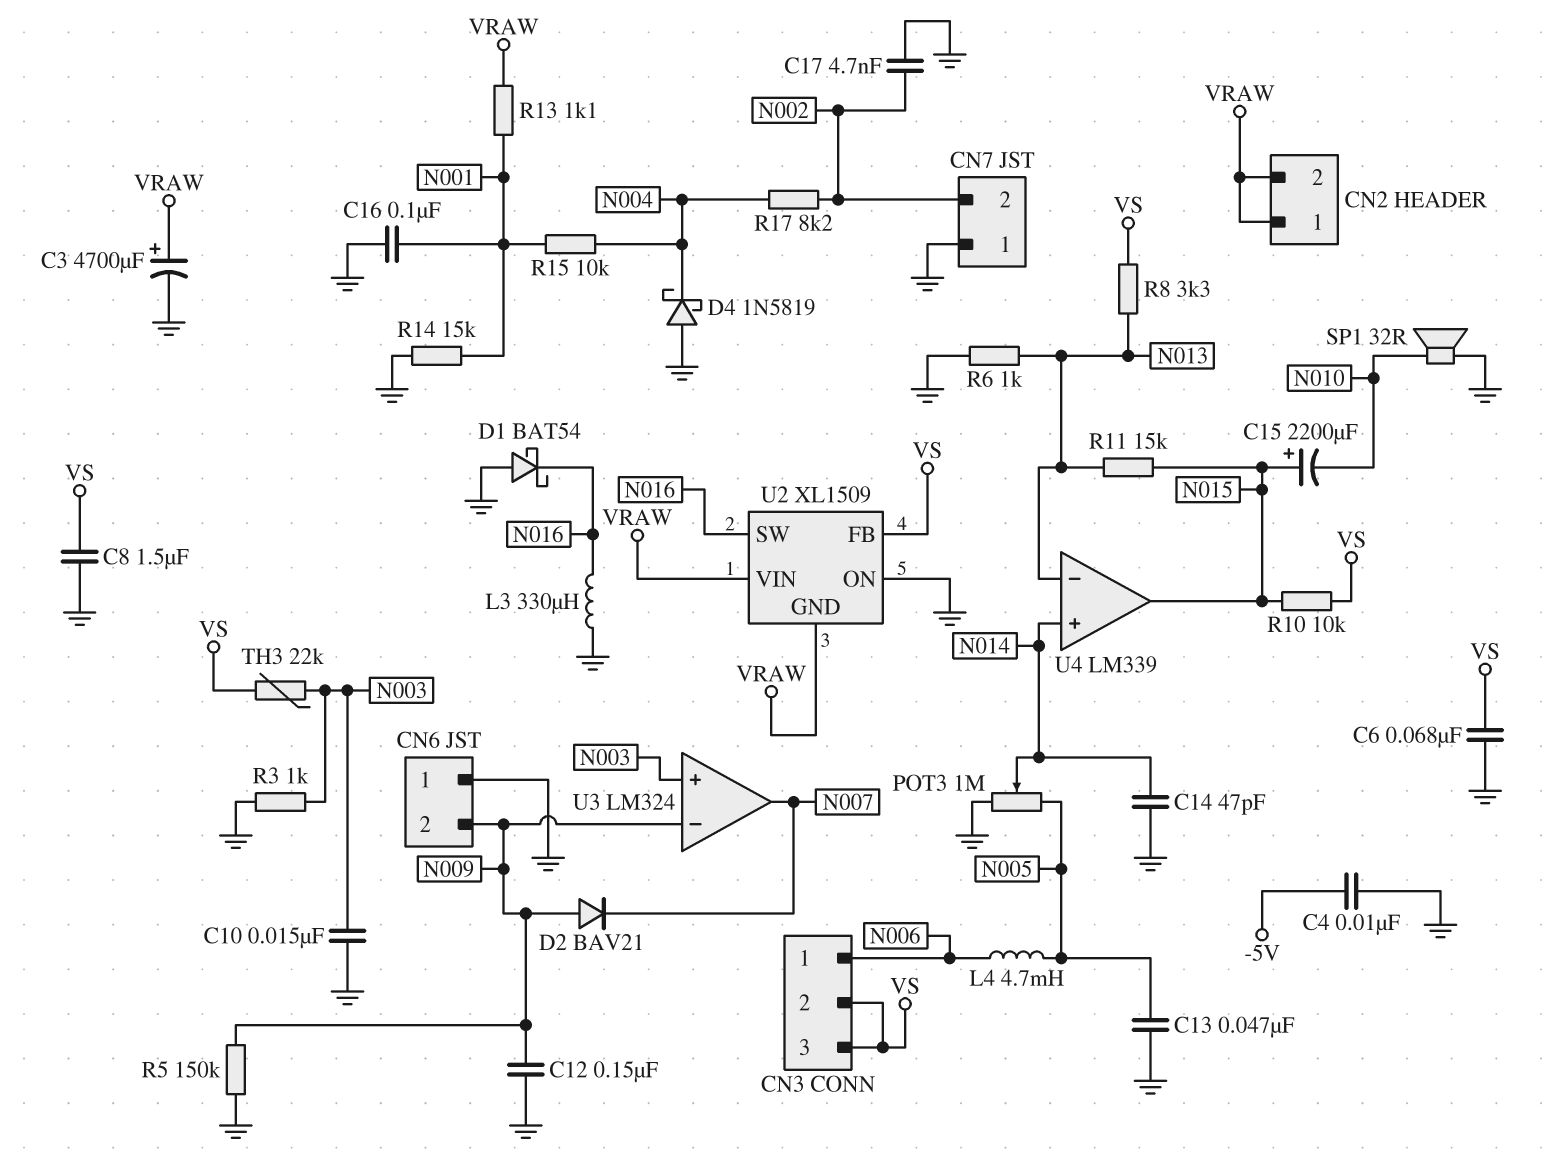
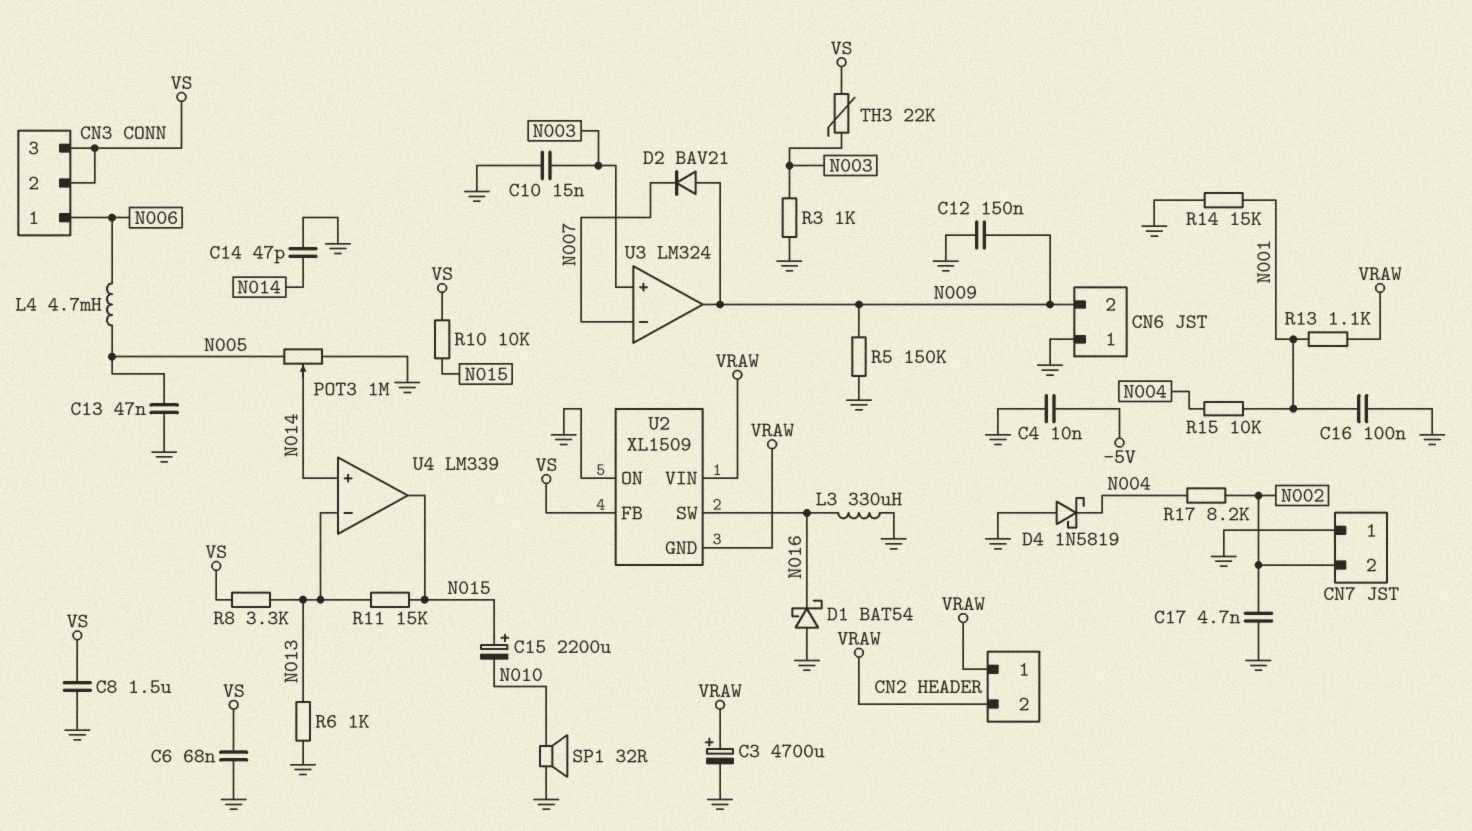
U3 pin in-: N009 -> N007
U3 pin out: N007 -> N009

